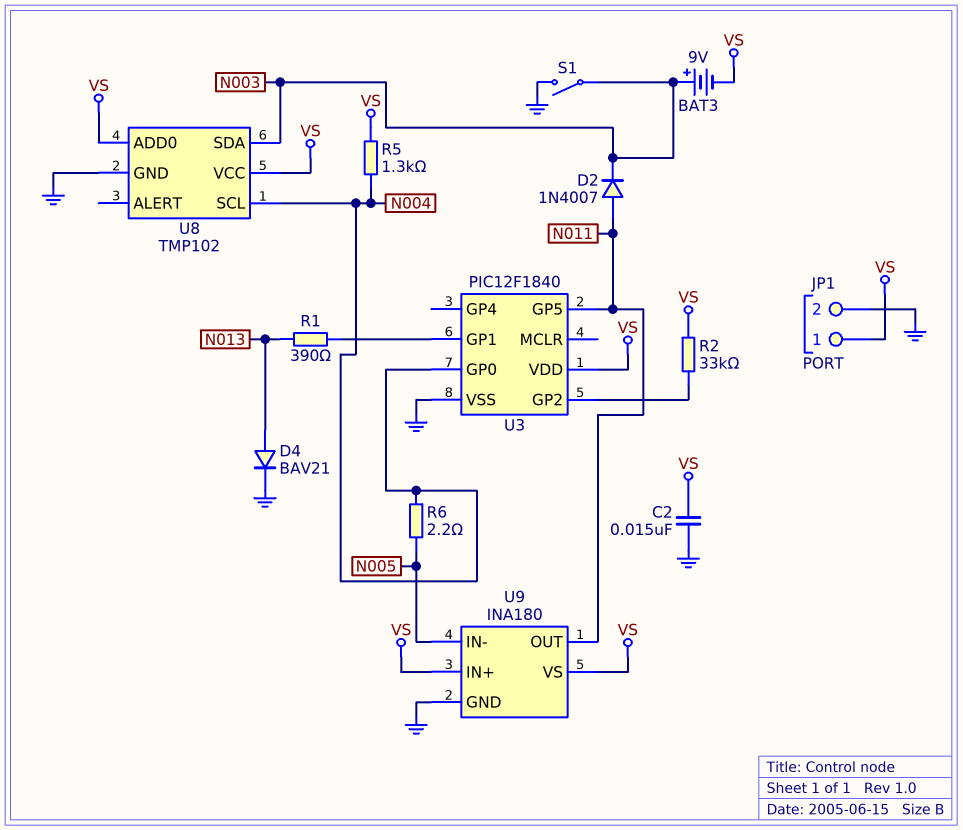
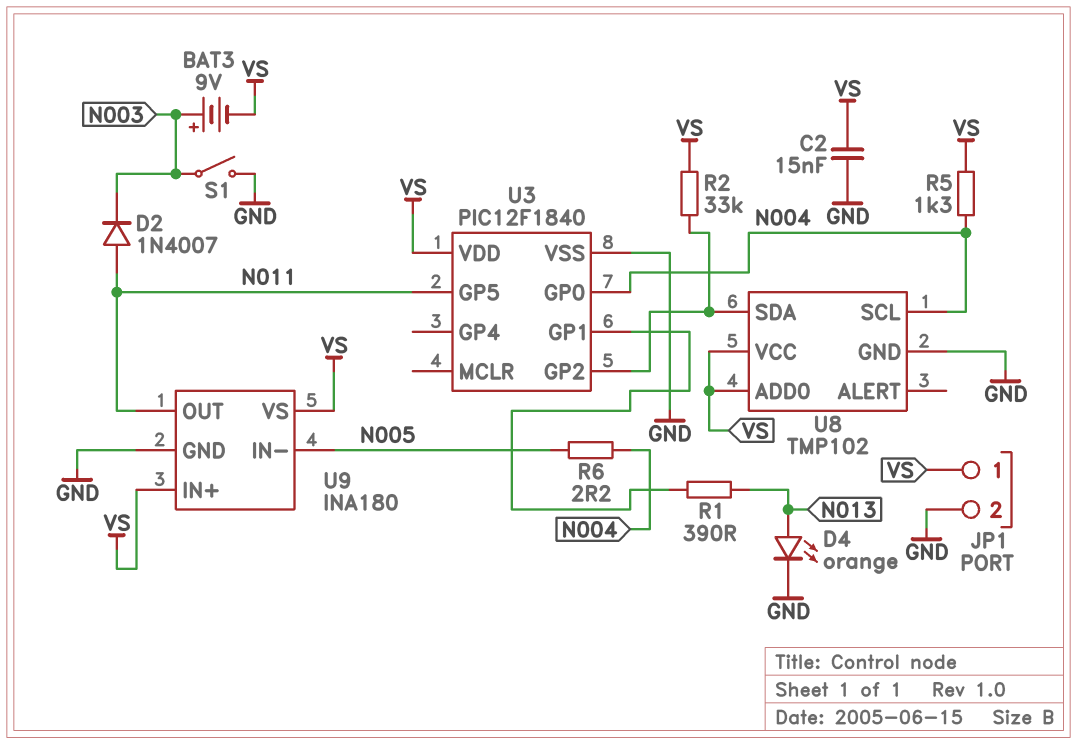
D4: diode BAV21 (A N013, K GND) -> LED orange (A N013, K GND)
U8 pin SDA: N003 -> U3/GP2

